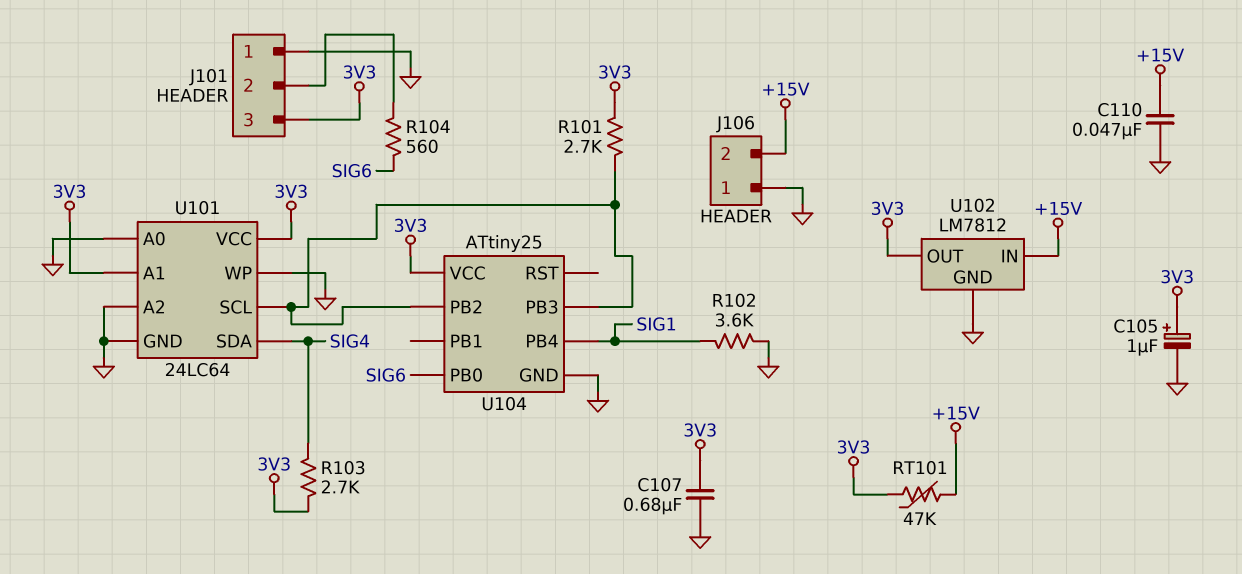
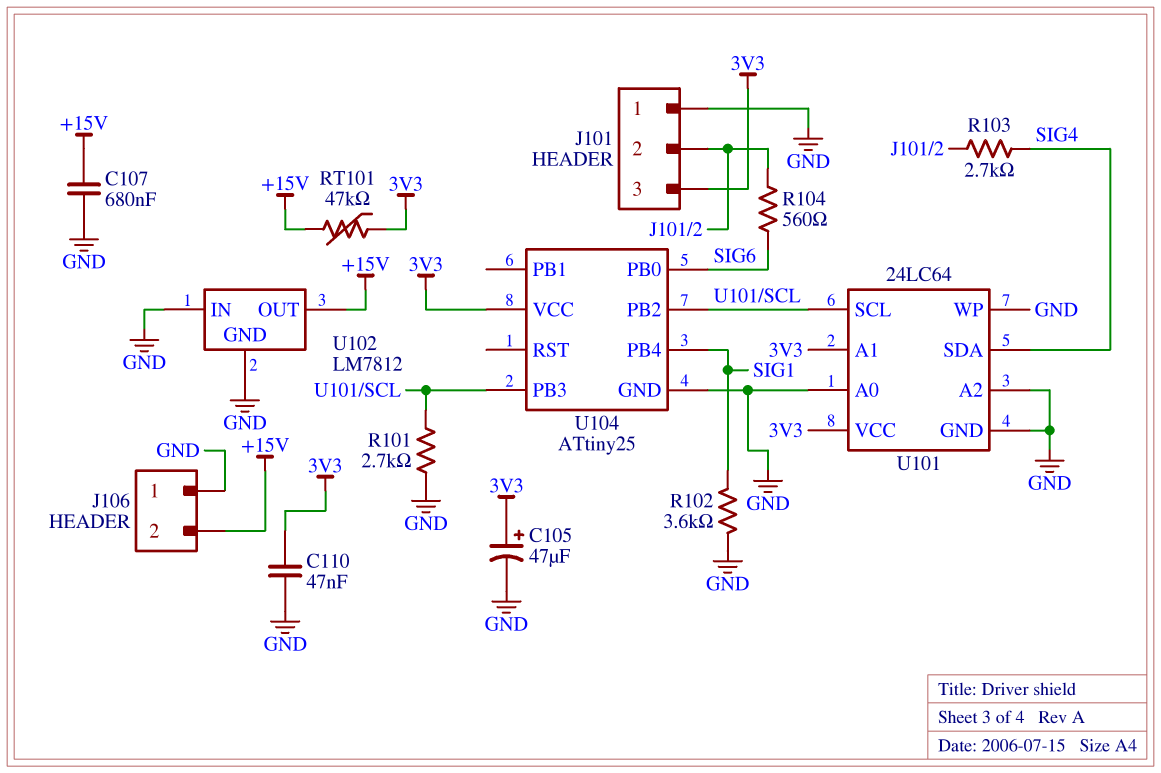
C105: 1uF (plus 3V3, minus GND) -> 47uF (plus 3V3, minus GND)
C107: 680nF (3V3, GND) -> 680nF (+15V, GND)
C110: 47nF (+15V, GND) -> 47nF (3V3, GND)
R101: 2.7k (3V3, U101/SCL) -> 2.7k (GND, U101/SCL)
R103: 2.7k (3V3, SIG4) -> 2.7k (J101/2, SIG4)
U102 pin IN: +15V -> GND
U102 pin OUT: 3V3 -> +15V

